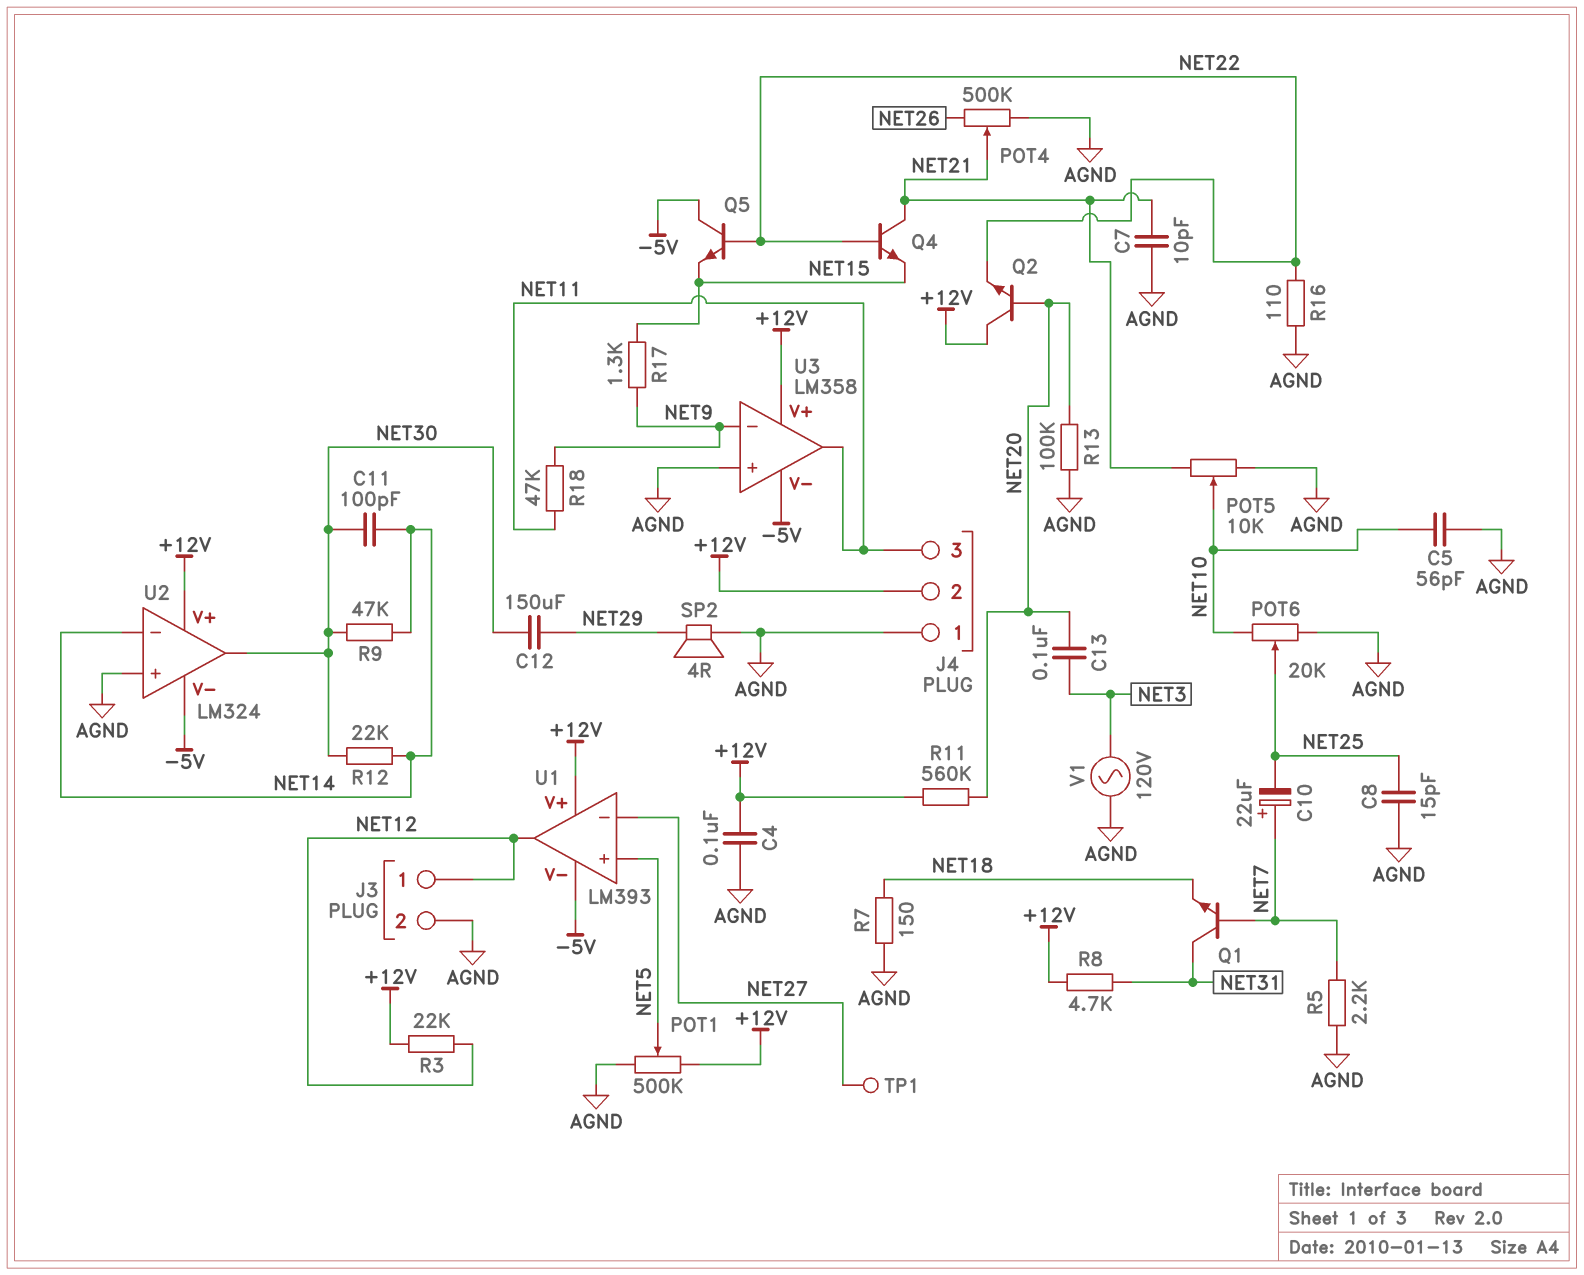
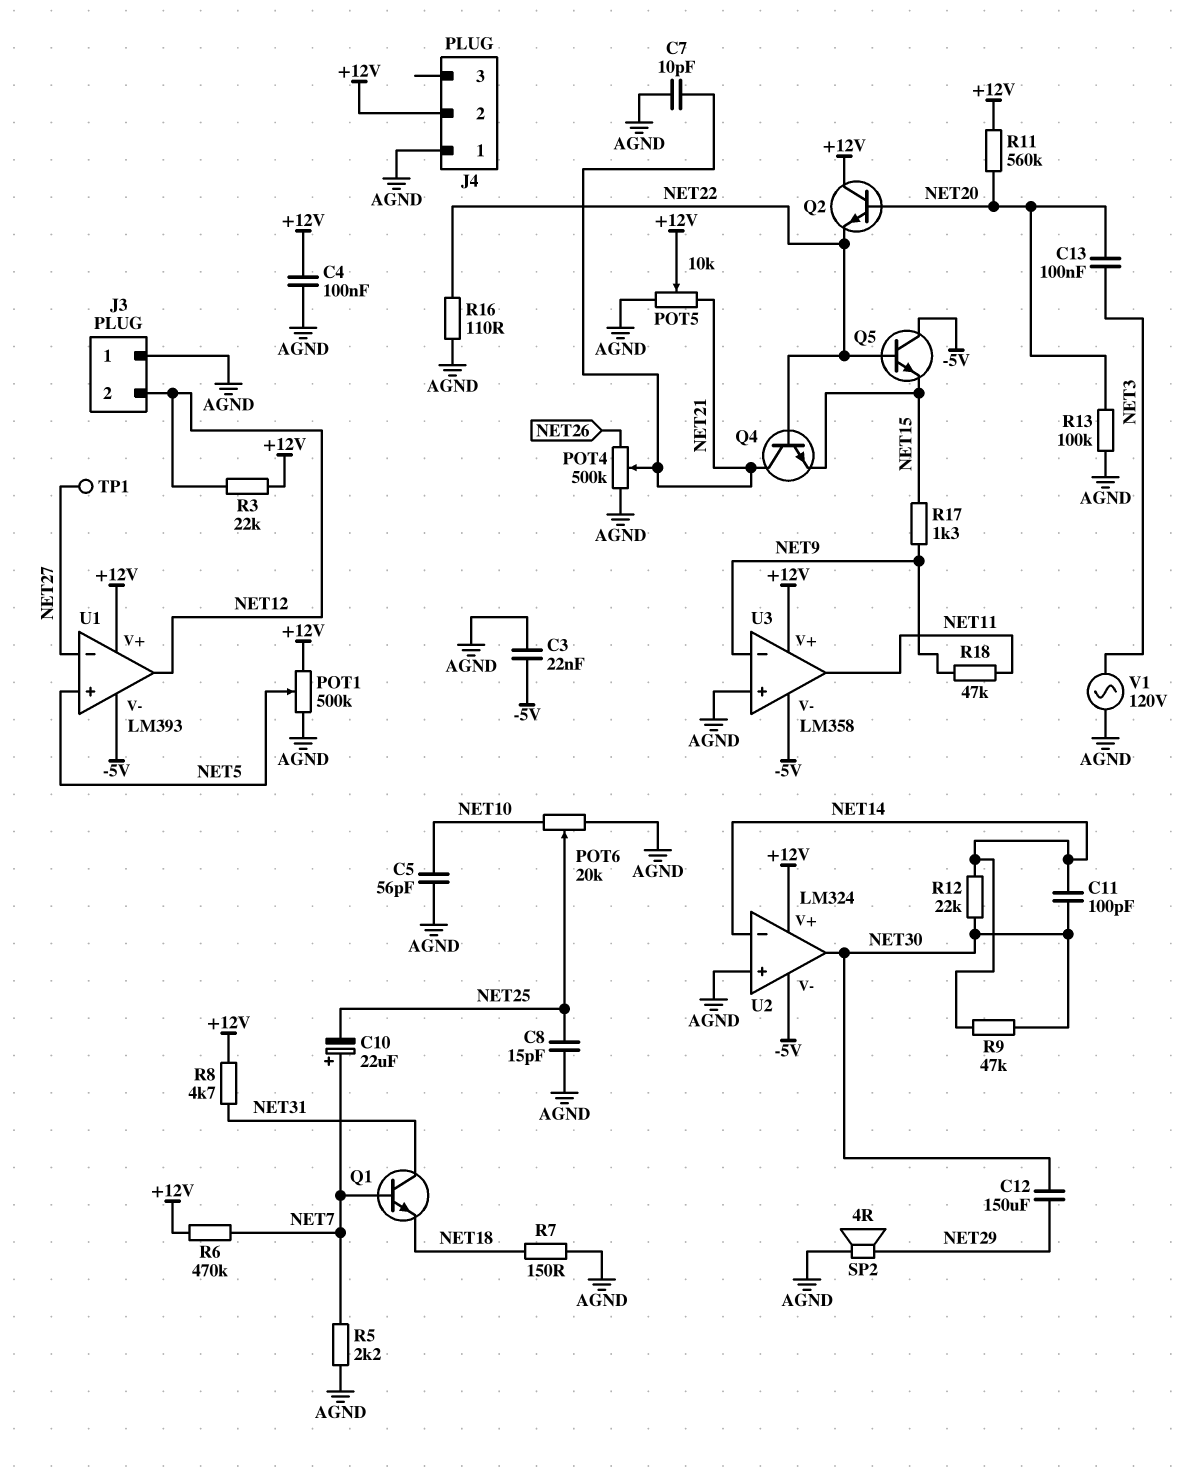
C3: none -> 22nF (-5V, AGND)
J3 pin 1: NET12 -> AGND
J3 pin 2: AGND -> NET12
J4 pin 3: NET11 -> none
POT5: 10k (AGND, NET21, wiper NET10) -> 10k (AGND, NET21, wiper +12V)
R6: none -> 470k (+12V, NET7)

